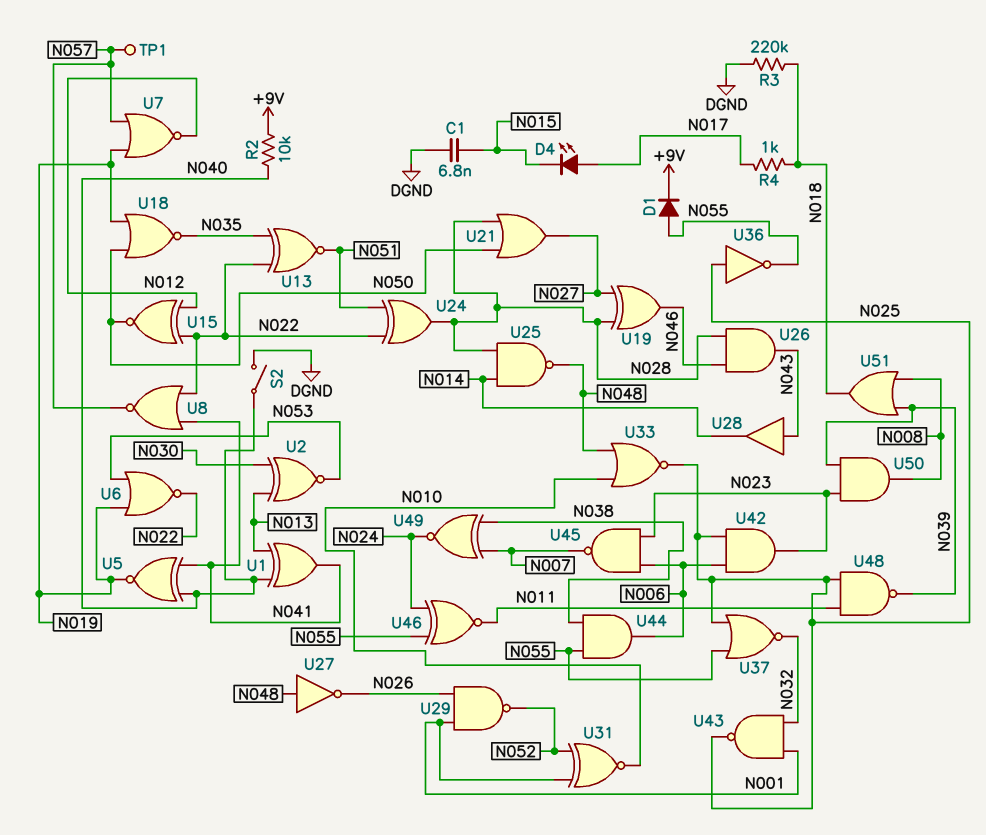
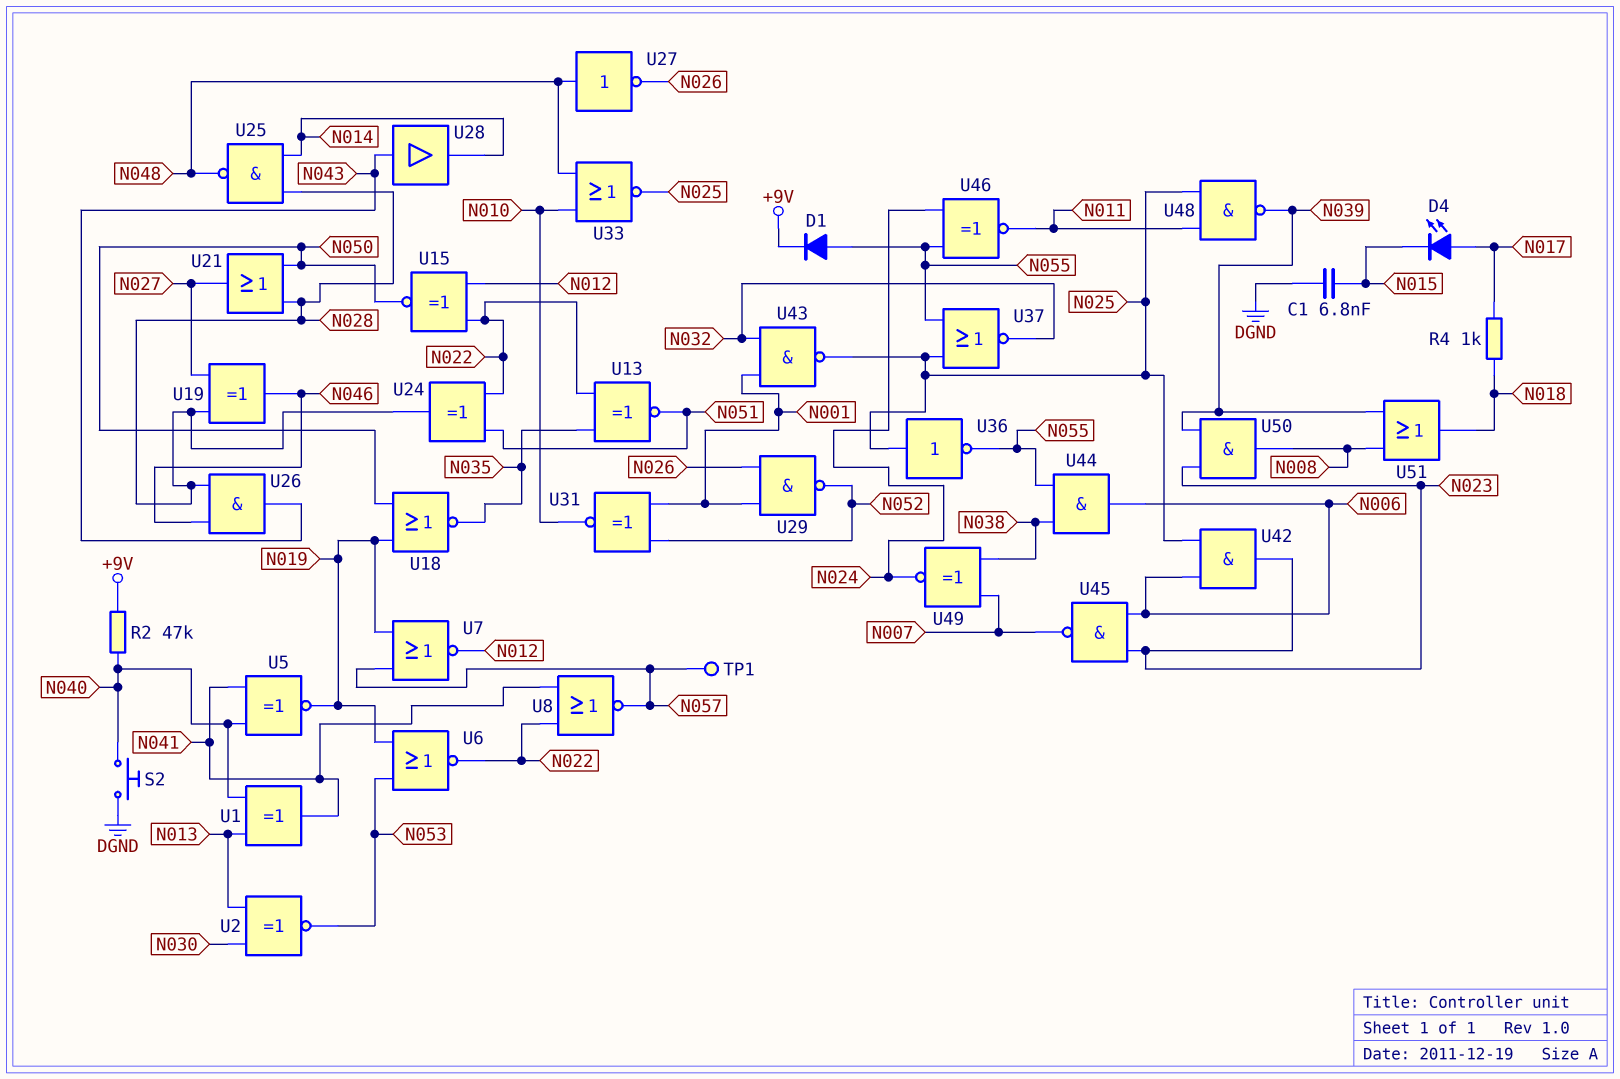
R2: 10k (+9V, N040) -> 47k (+9V, N040)
R3: 220k (DGND, N018) -> none
S2: switch (DGND, N040) -> button (DGND, N040)

